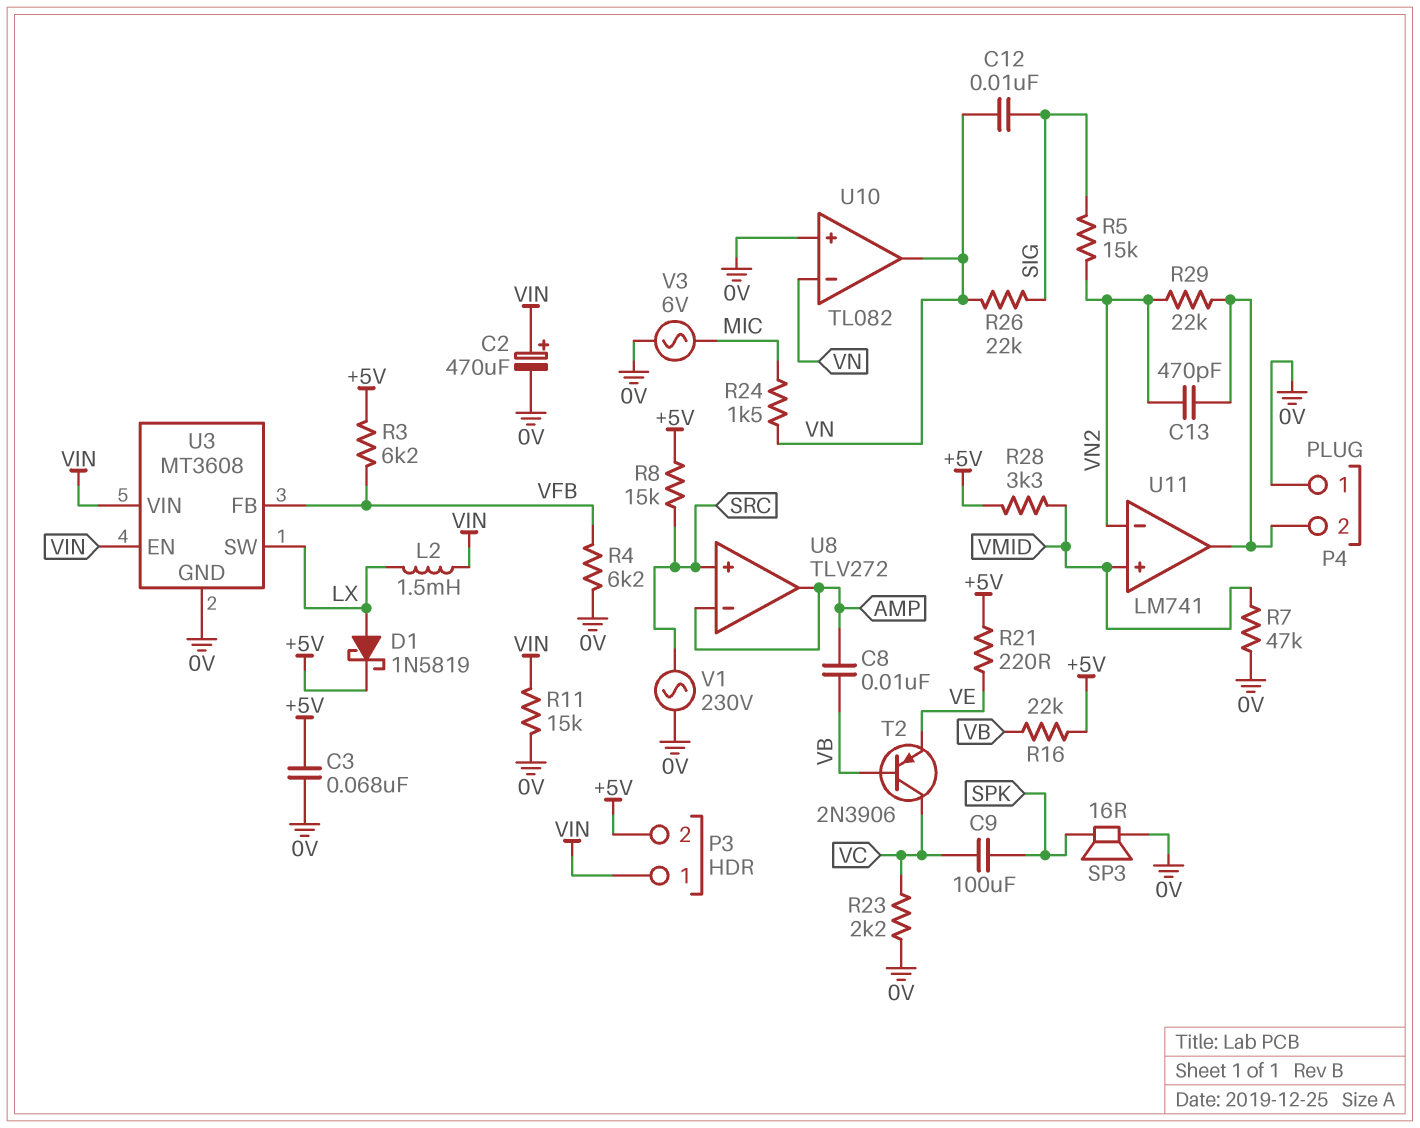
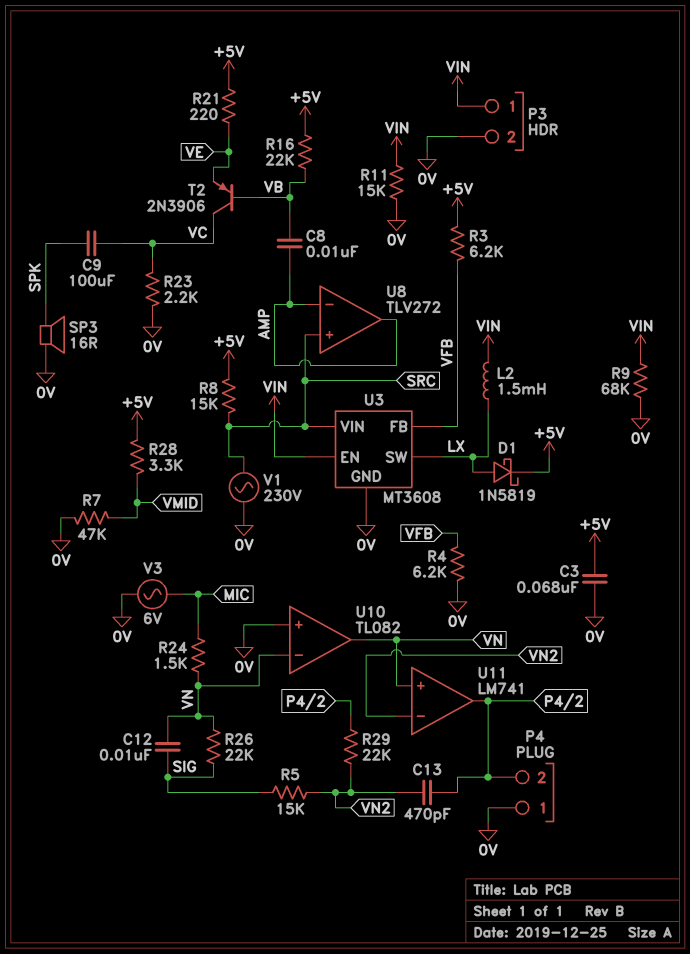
C2: 470uF (plus VIN, minus 0V) -> none
P3 pin 2: +5V -> 0V
R9: none -> 68k (0V, VIN)
U3 pin VIN: VIN -> SRC
U11 pin in+: VMID -> VN

